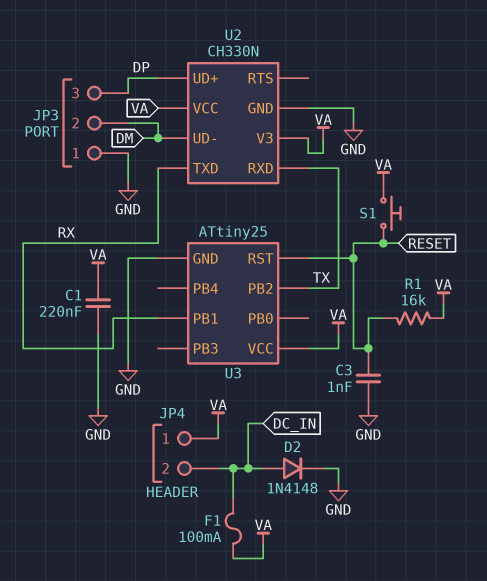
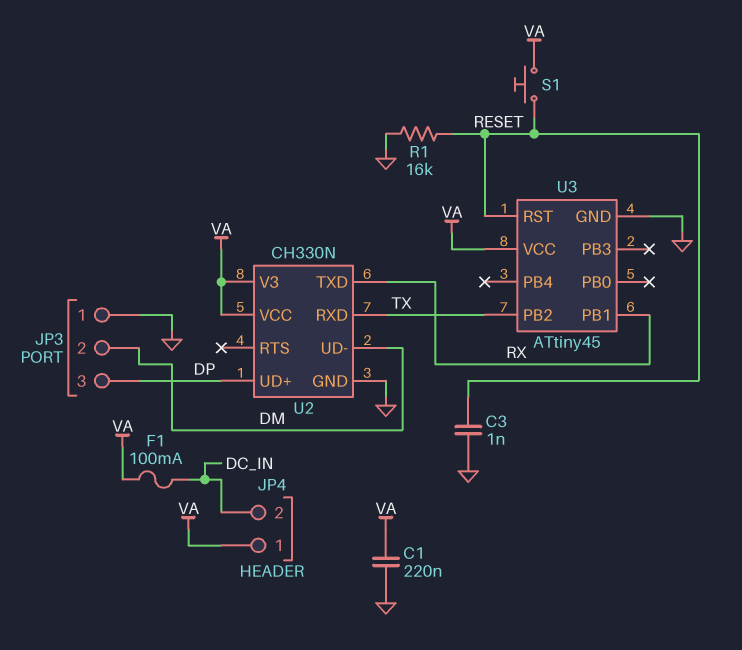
D2: diode 1N4148 (A DC_IN, K GND) -> none
R1: 16k (RESET, VA) -> 16k (GND, RESET)
U3: ATtiny25 -> ATtiny45

